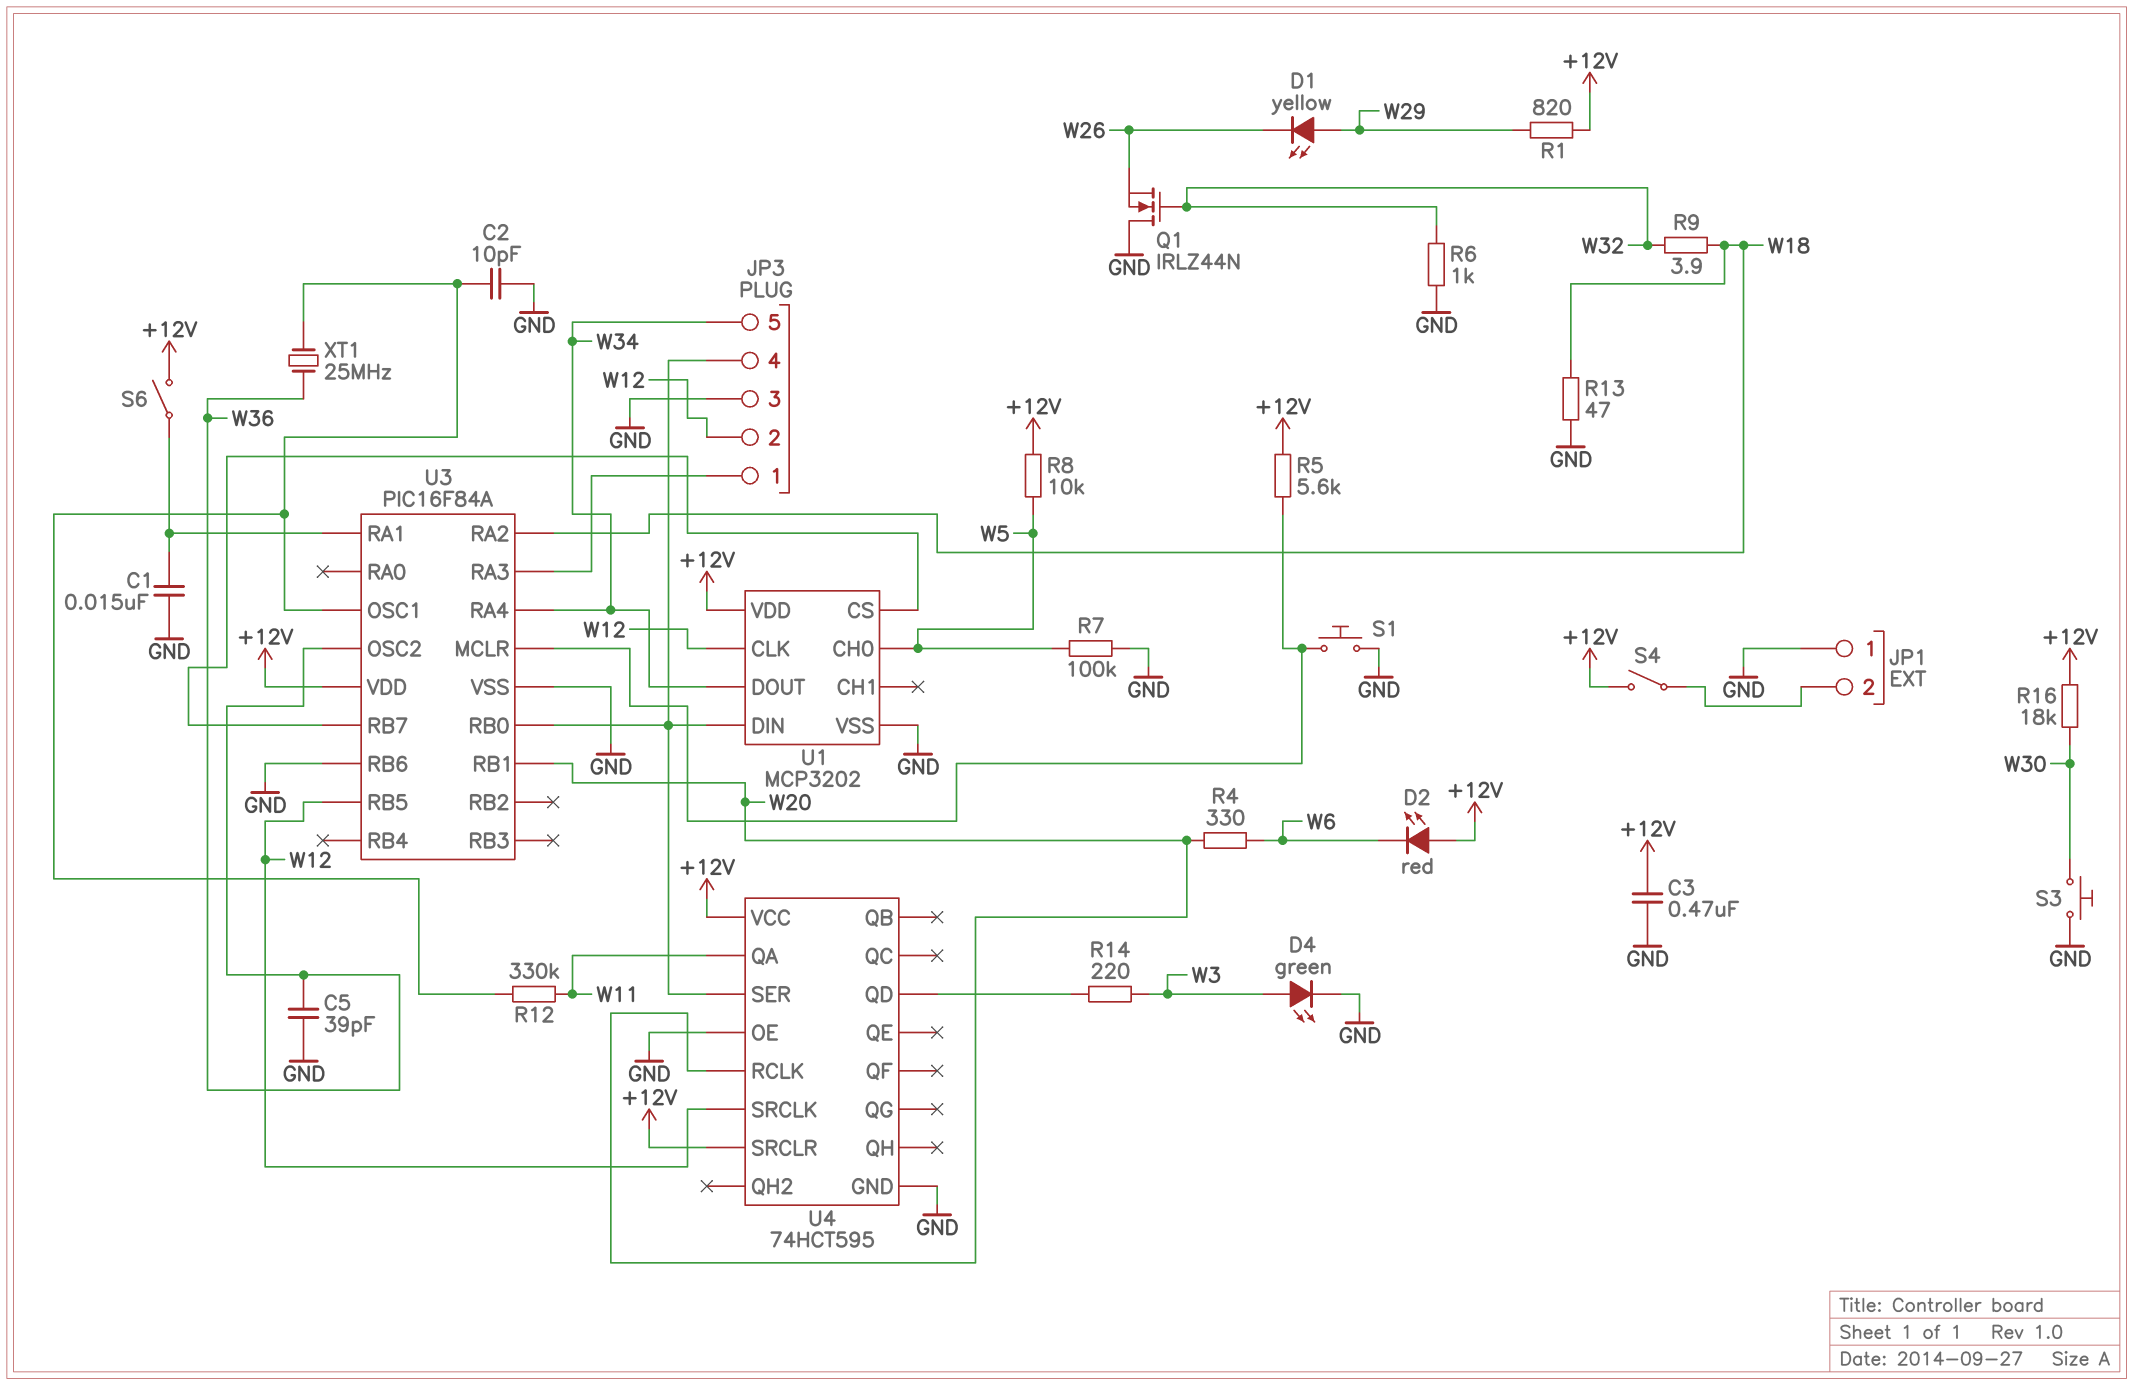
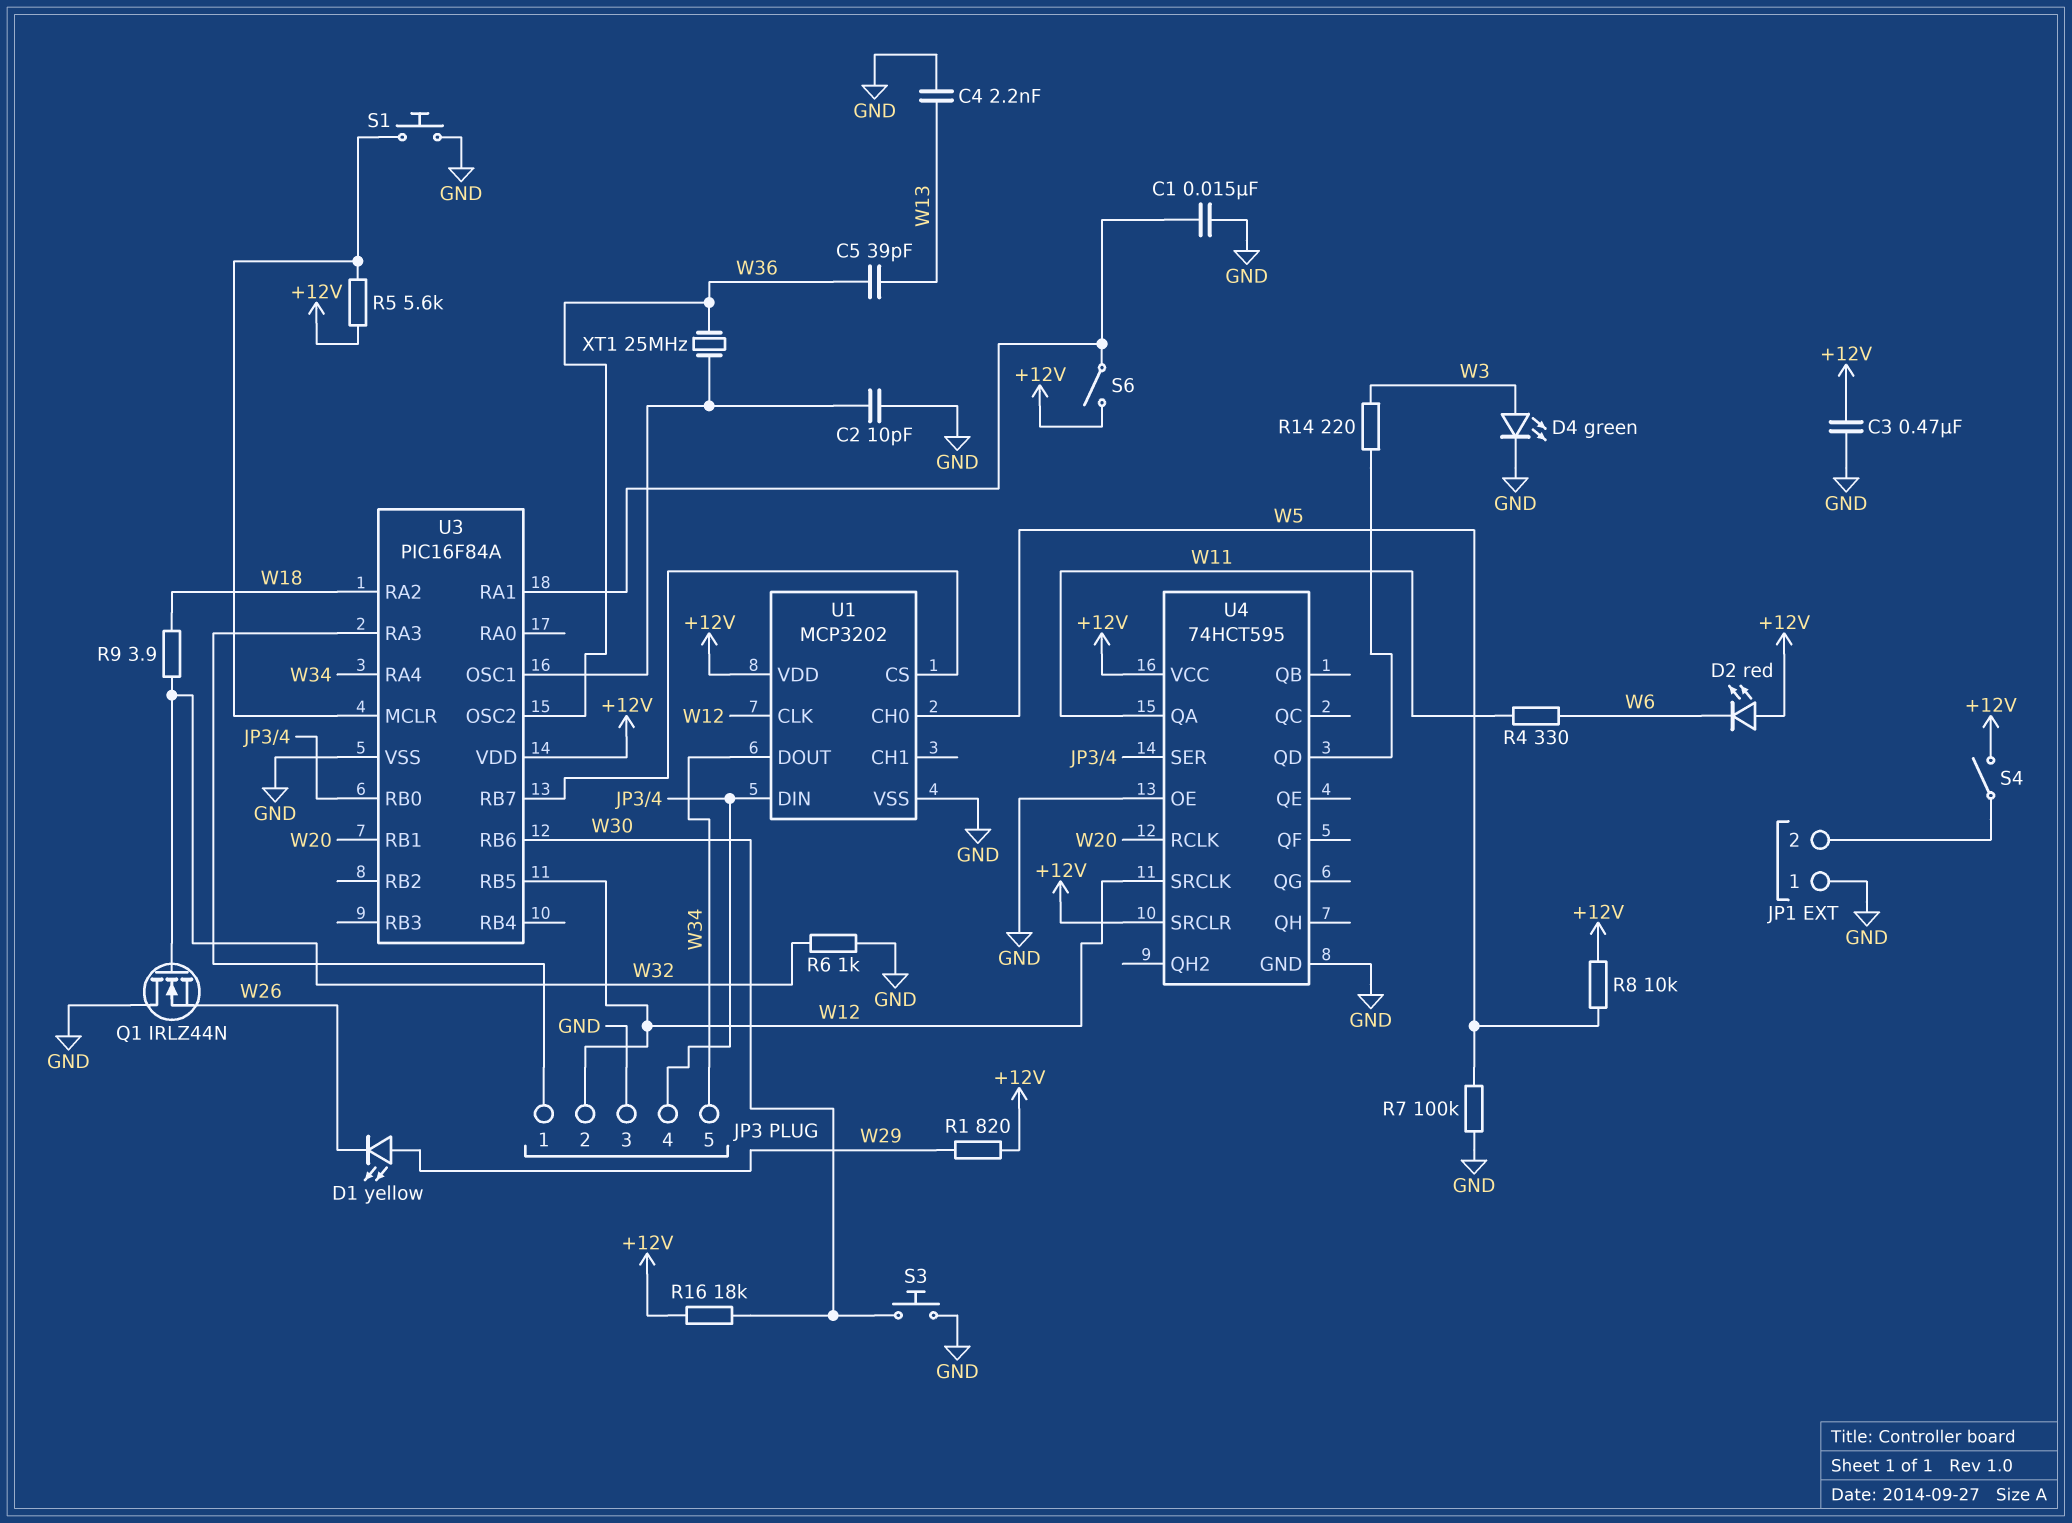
C4: none -> 2.2nF (GND, W13)
C5: 39pF (GND, W36) -> 39pF (W13, W36)
R4: 330 (W6, W20) -> 330 (W6, W11)
R12: 330k (U3/OSC1, W11) -> none
R13: 47 (GND, W18) -> none
U3 pin RB6: GND -> W30

